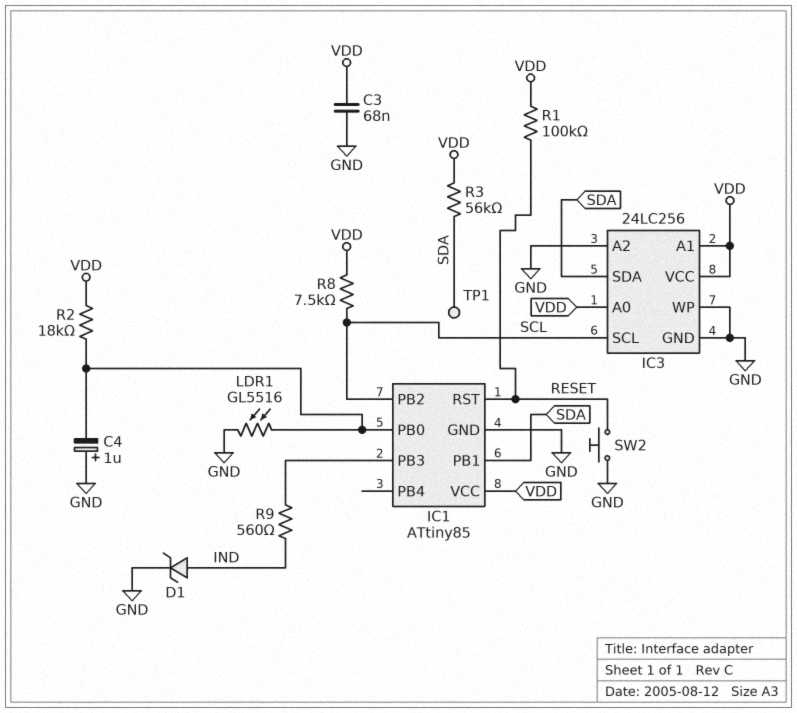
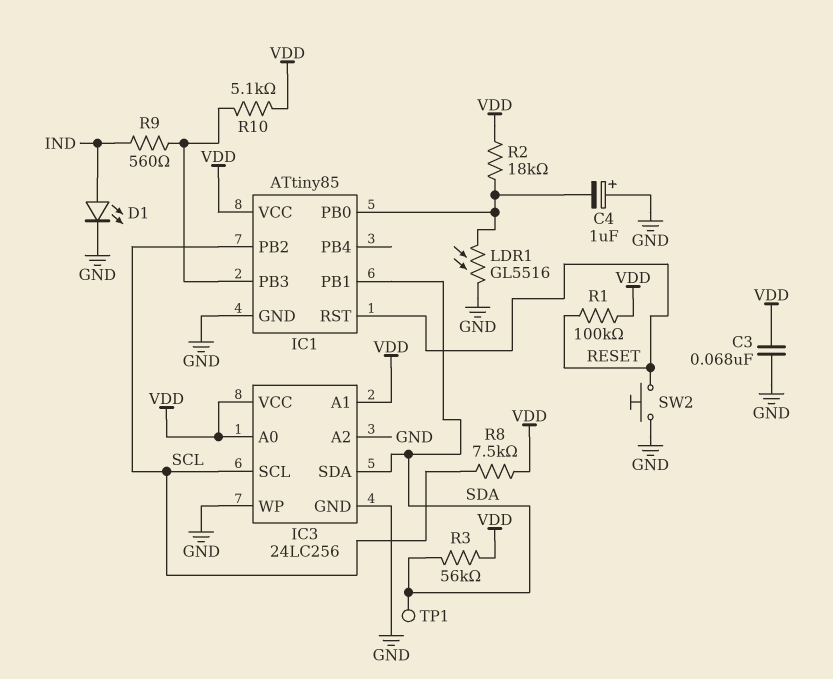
D1: zener (A IND, K GND) -> LED (A IND, K GND)
R10: none -> 5.1k (IC1/PB3, VDD)

